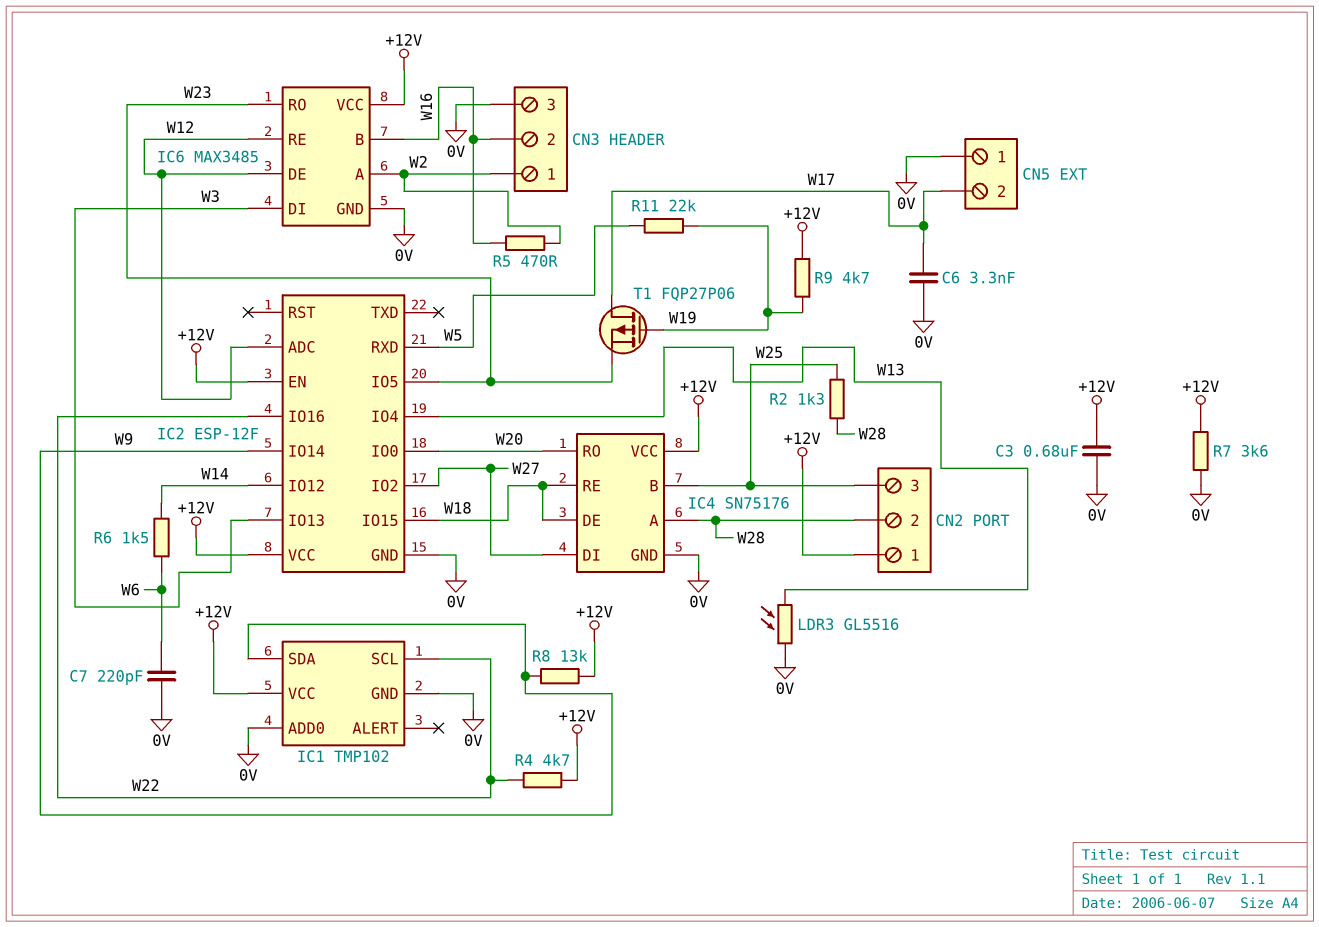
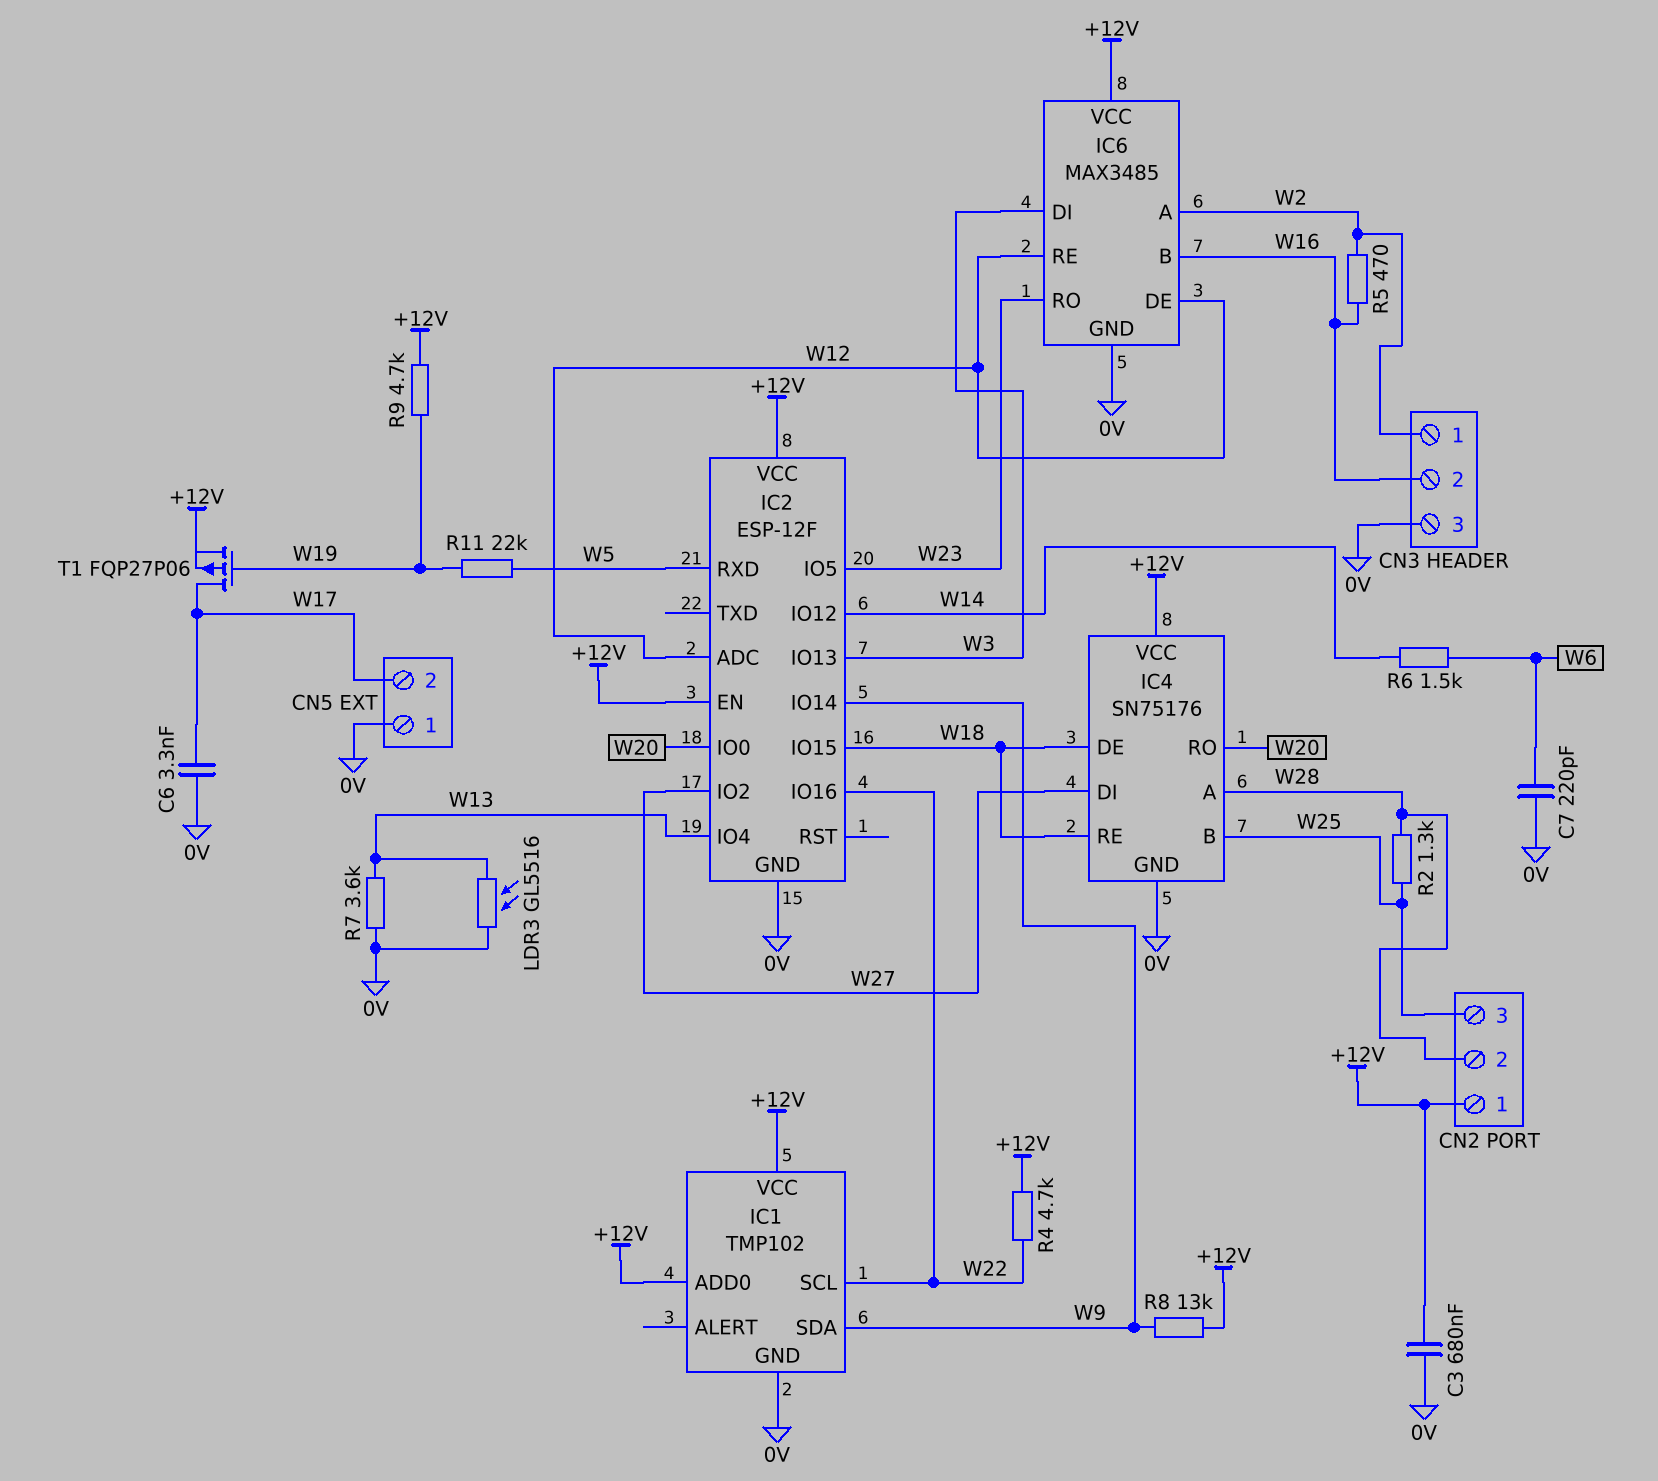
IC1 pin ADD0: 0V -> +12V
R7: 3.6k (+12V, 0V) -> 3.6k (0V, W13)
T1: PMOS FQP27P06 (G W19, D W17, S W23) -> PMOS FQP27P06 (G W19, D W17, S +12V)

